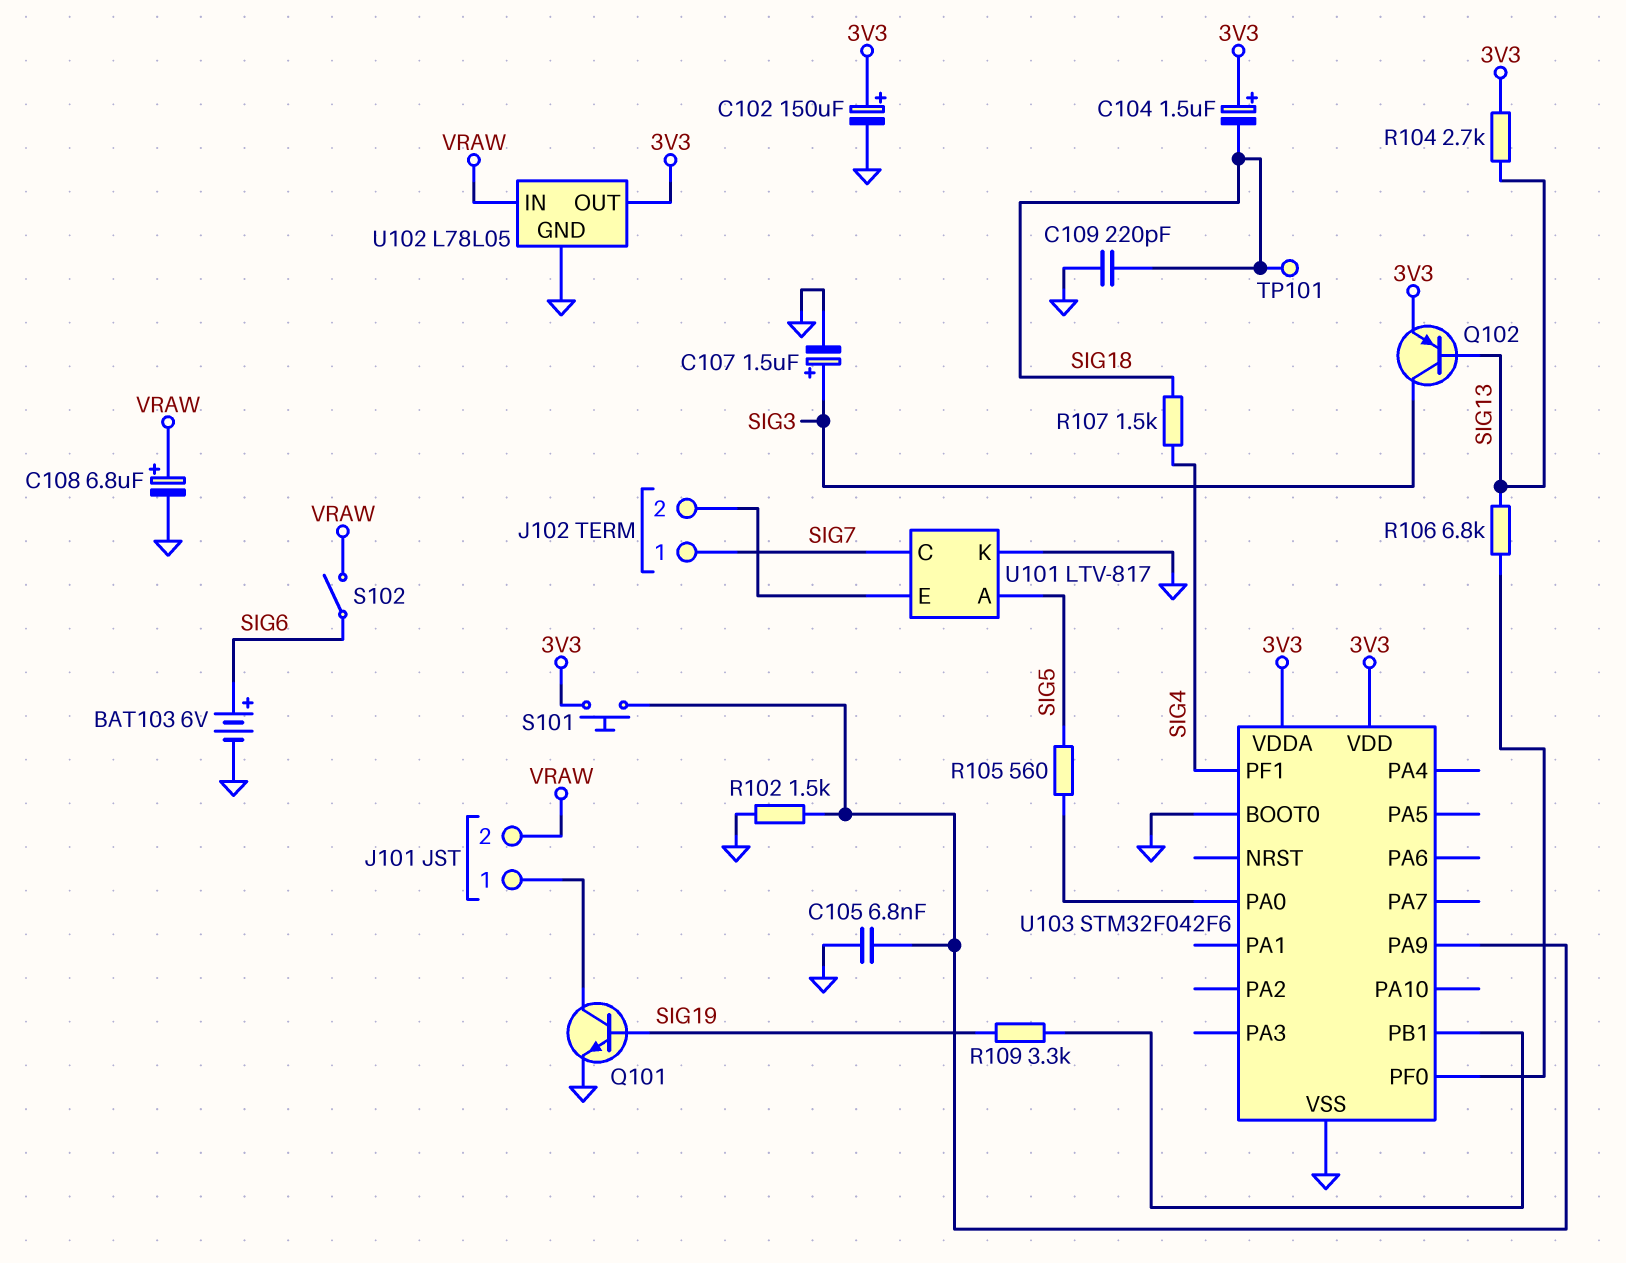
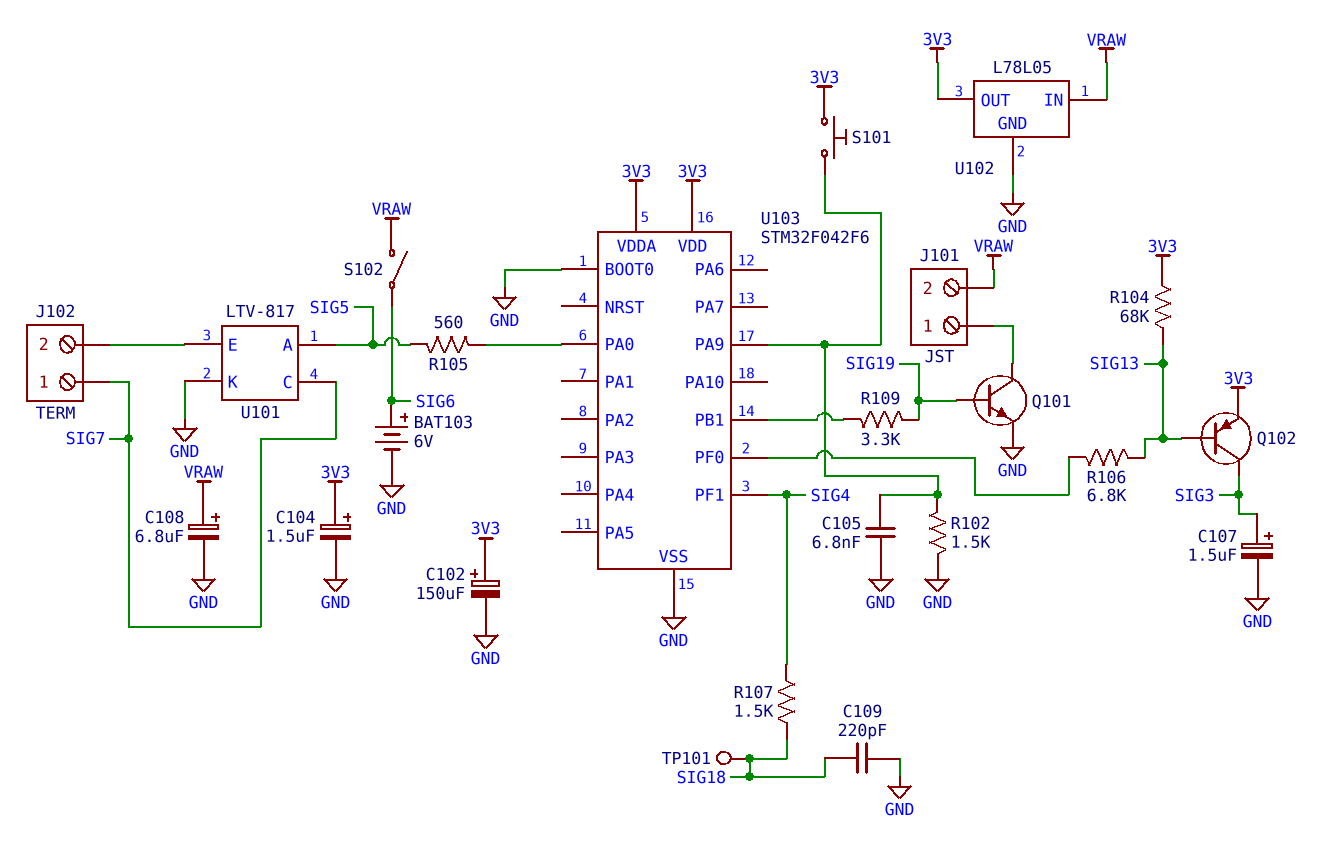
C104: 1.5uF (plus 3V3, minus SIG18) -> 1.5uF (plus 3V3, minus GND)
R104: 2.7k (3V3, SIG13) -> 68k (3V3, SIG13)

